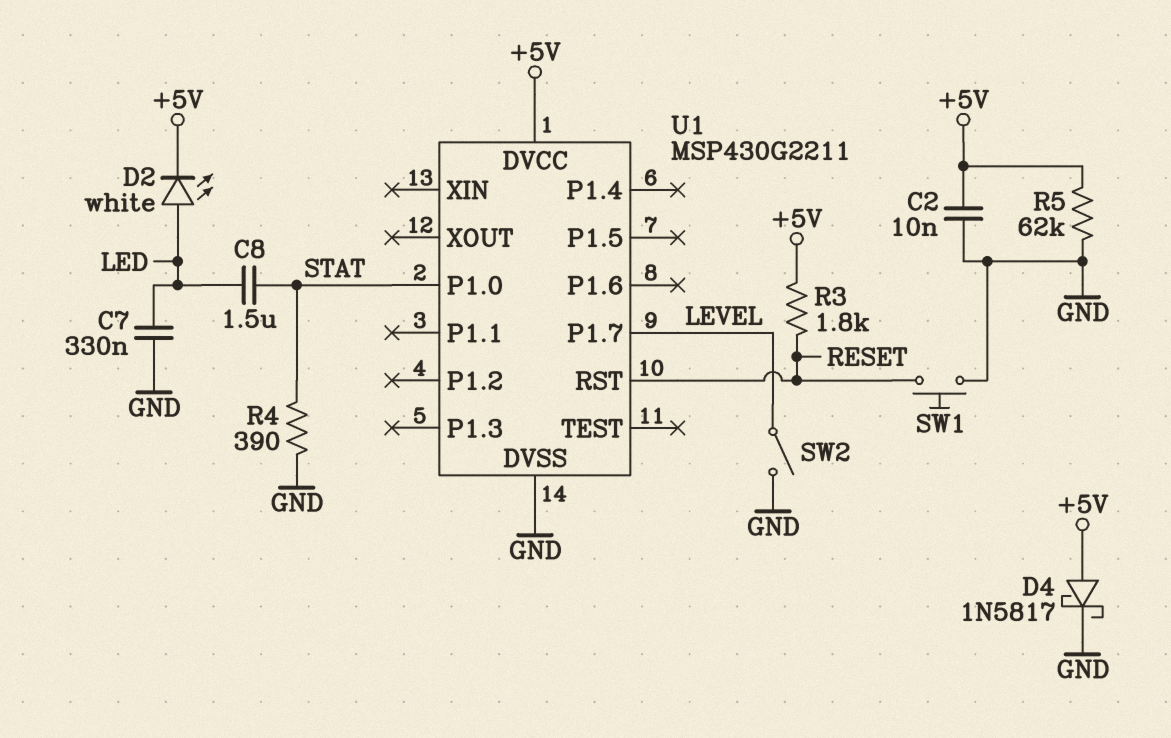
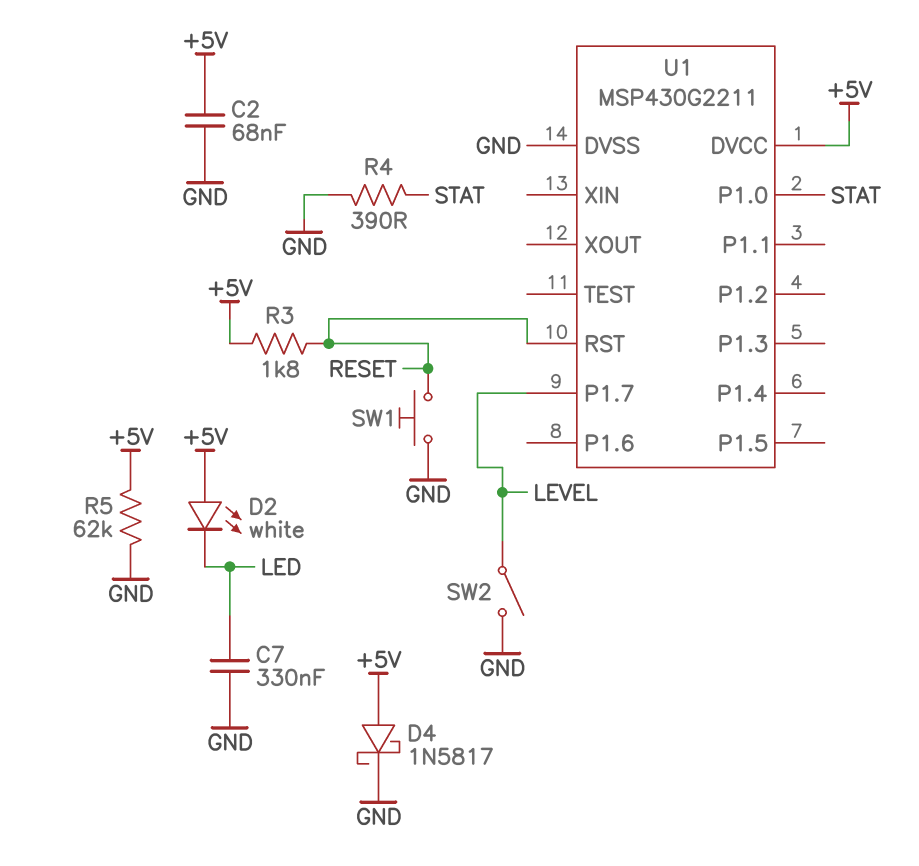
C2: 10nF (+5V, GND) -> 68nF (+5V, GND)
C8: 1.5uF (LED, STAT) -> none
D2: LED white (A LED, K +5V) -> LED white (A +5V, K LED)

